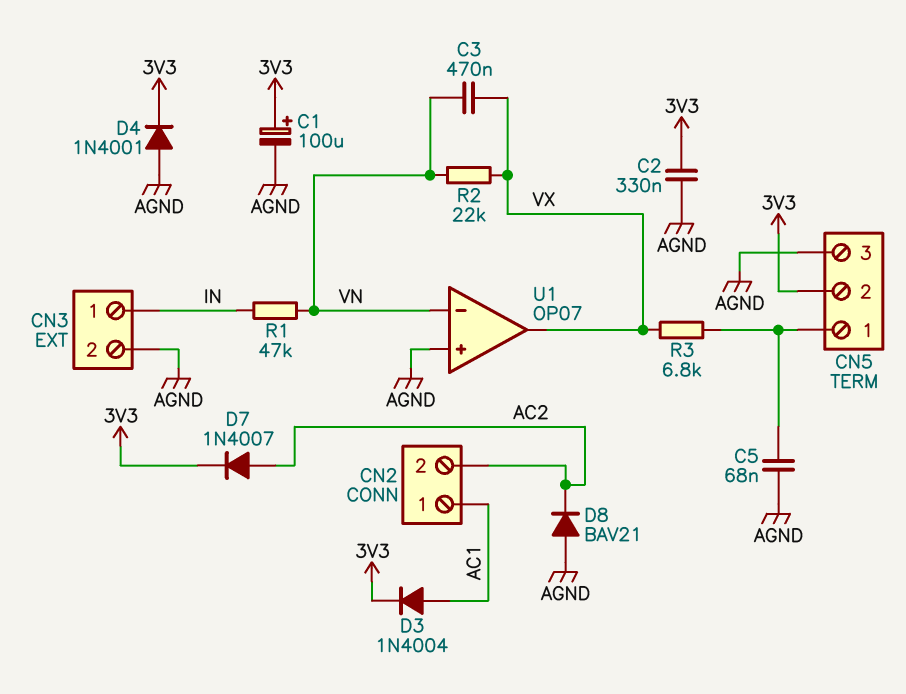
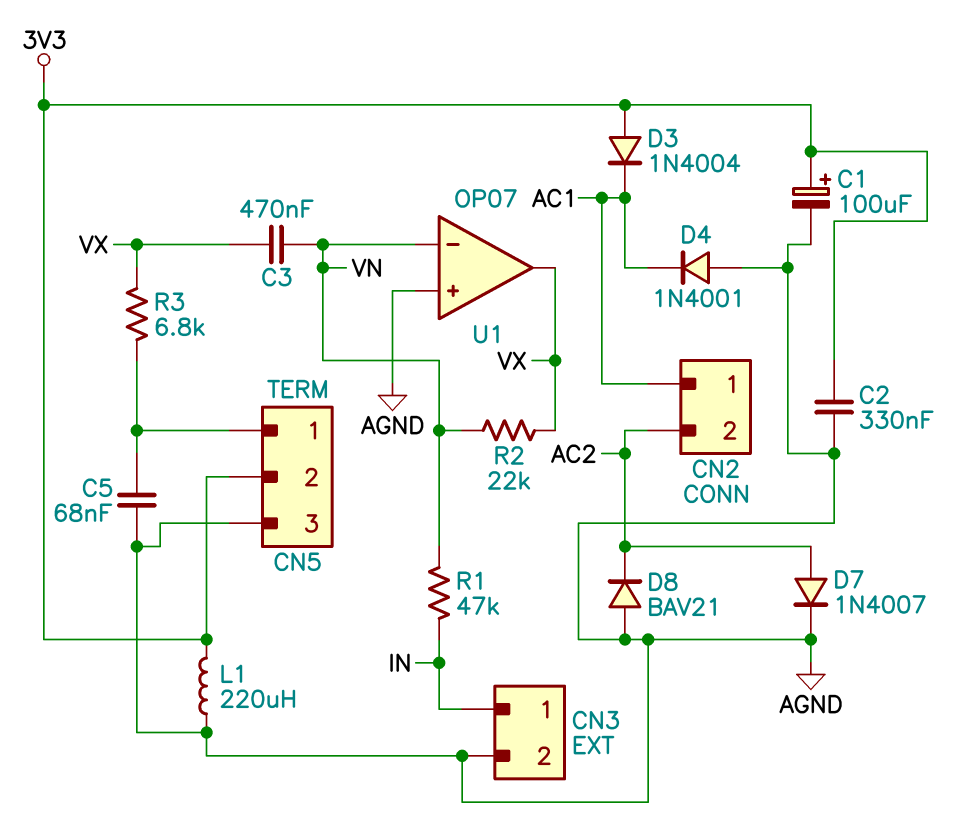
D3: diode 1N4004 (A AC1, K 3V3) -> diode 1N4004 (A 3V3, K AC1)
D4: diode 1N4001 (A AGND, K 3V3) -> diode 1N4001 (A AGND, K AC1)
D7: diode 1N4007 (A AC2, K 3V3) -> diode 1N4007 (A AC2, K AGND)
L1: none -> 220uH (3V3, AGND)

